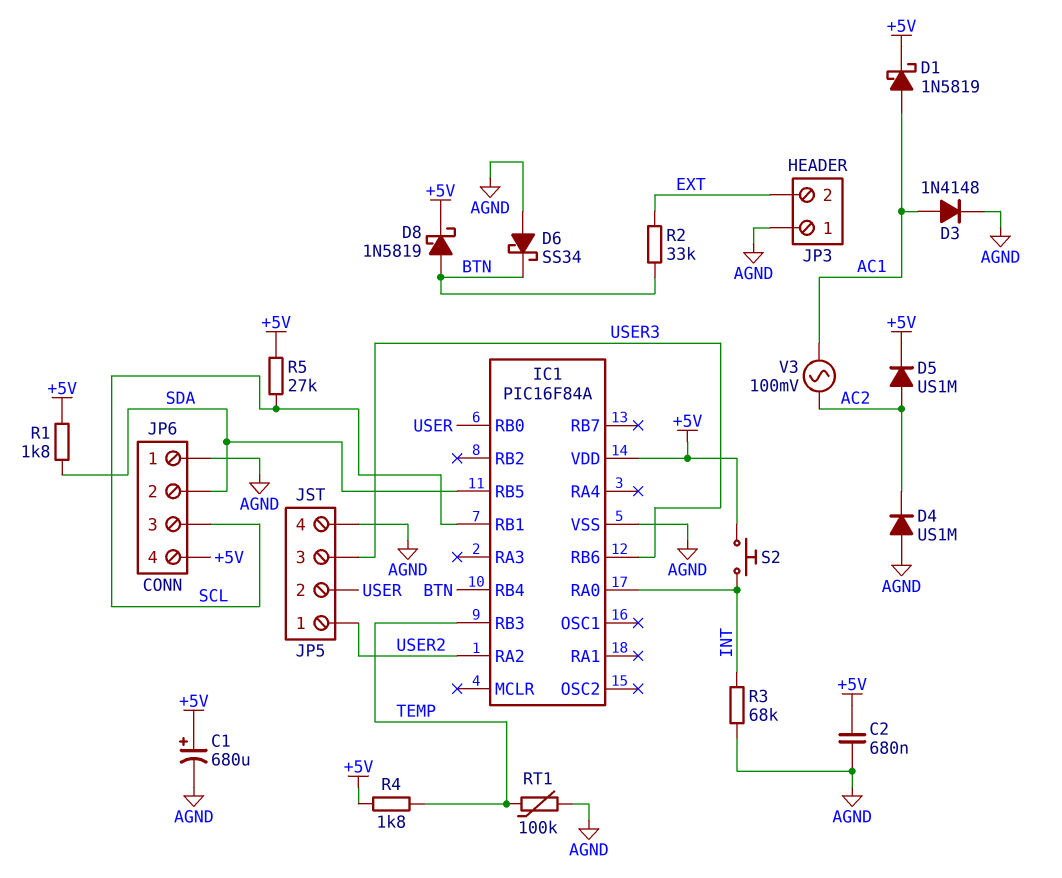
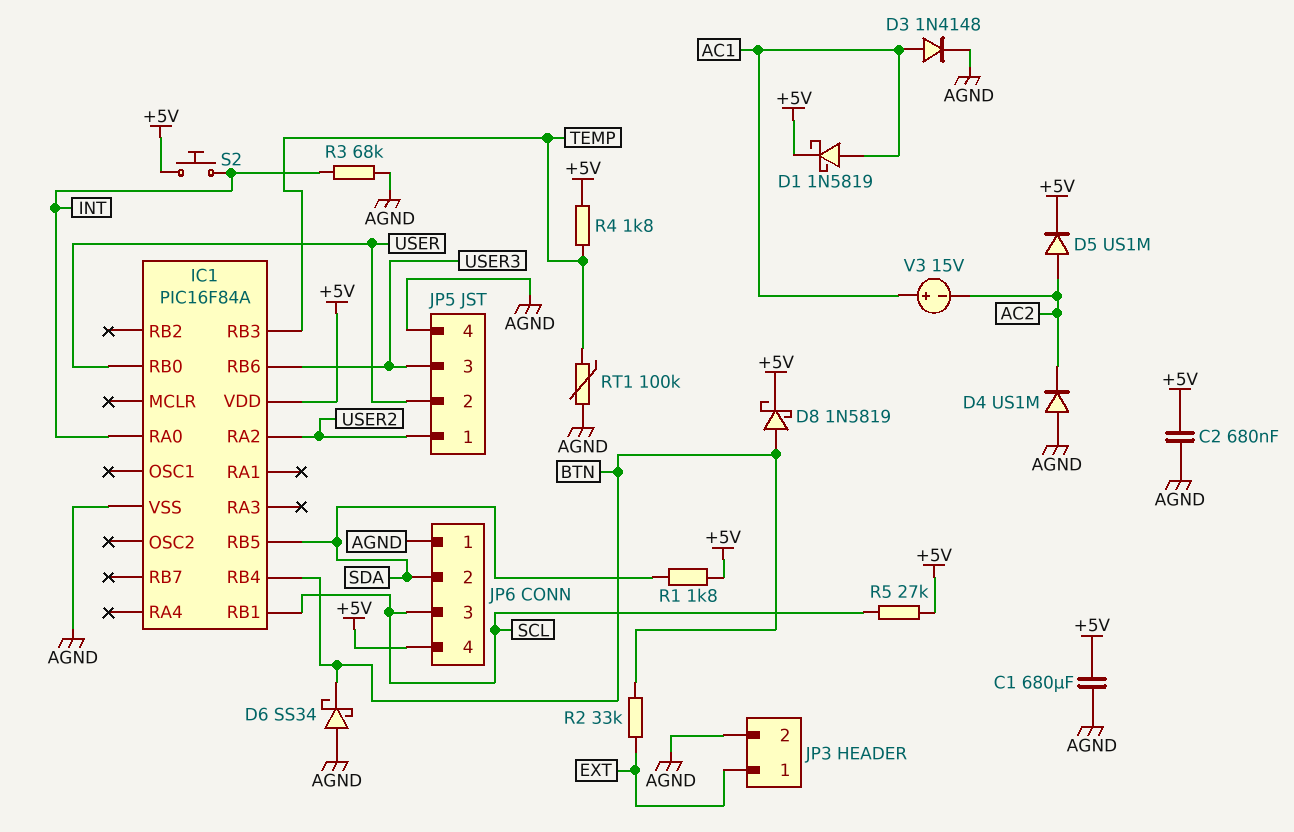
C1: 680uF (plus +5V, minus AGND) -> 680uF (+5V, AGND)
JP3 pin 1: AGND -> EXT
JP3 pin 2: EXT -> AGND
V3: AC 100mV (AC1, AC2) -> 15V (plus AC1, minus AC2)

